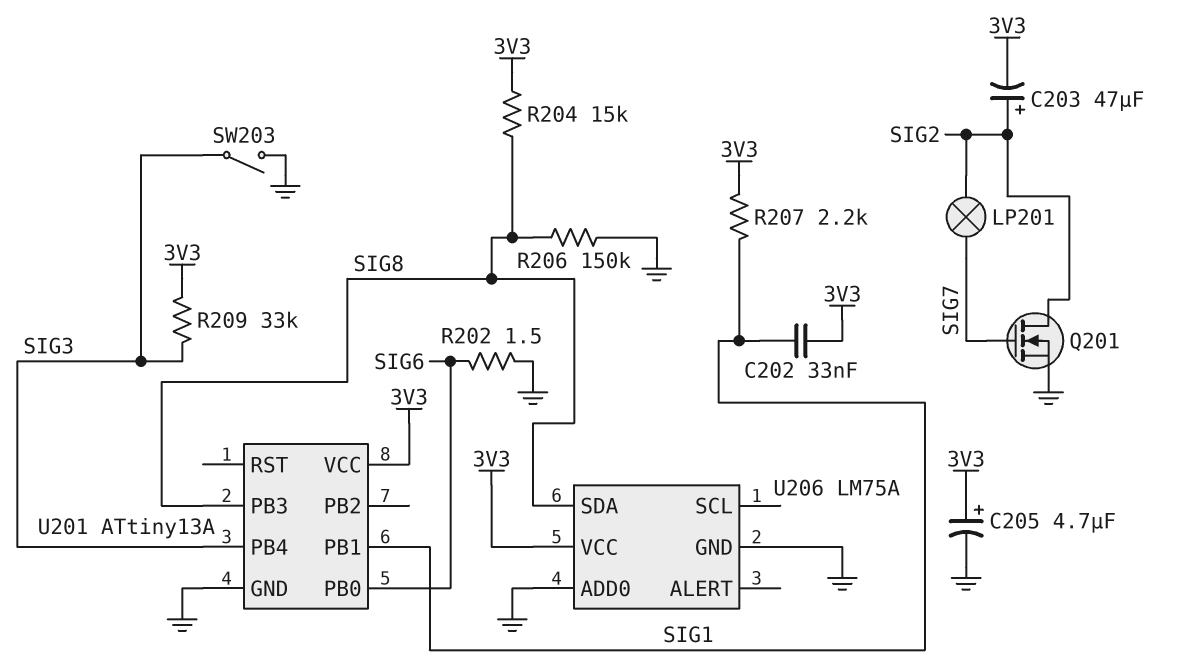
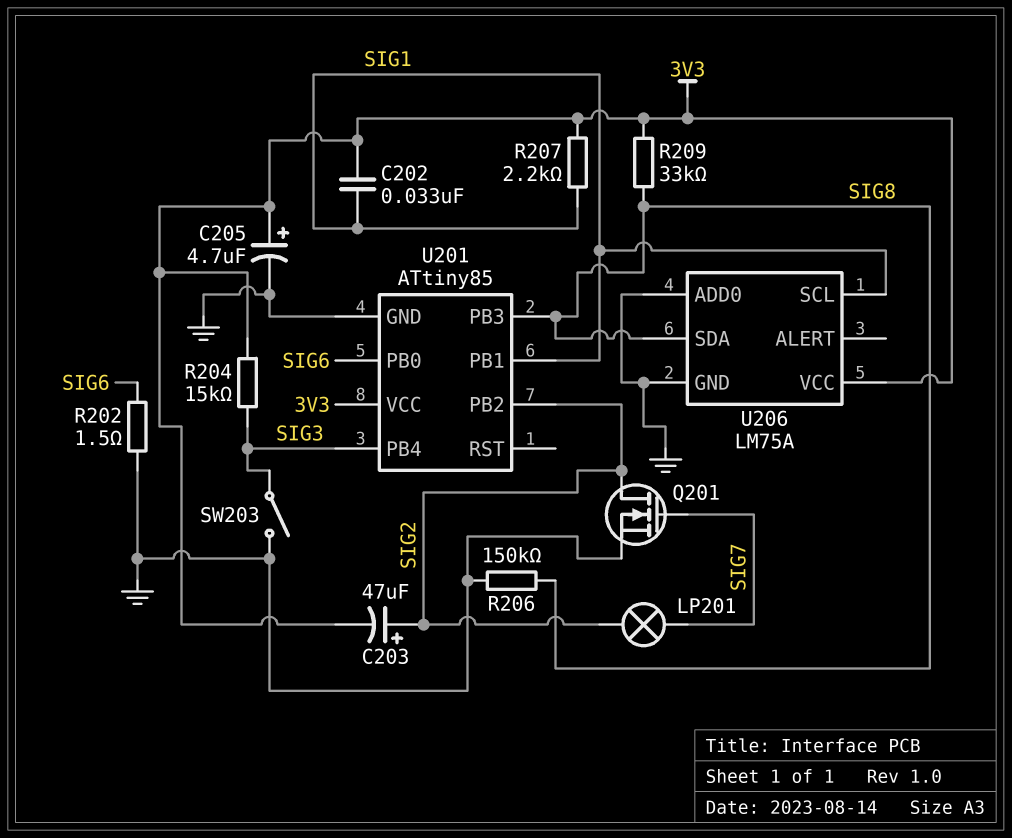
R204: 15k (3V3, SIG8) -> 15k (3V3, SIG3)
R209: 33k (3V3, SIG3) -> 33k (3V3, SIG8)
U201: ATtiny13A -> ATtiny85
U201 pin PB2: none -> SIG2
U206 pin SCL: none -> SIG1

